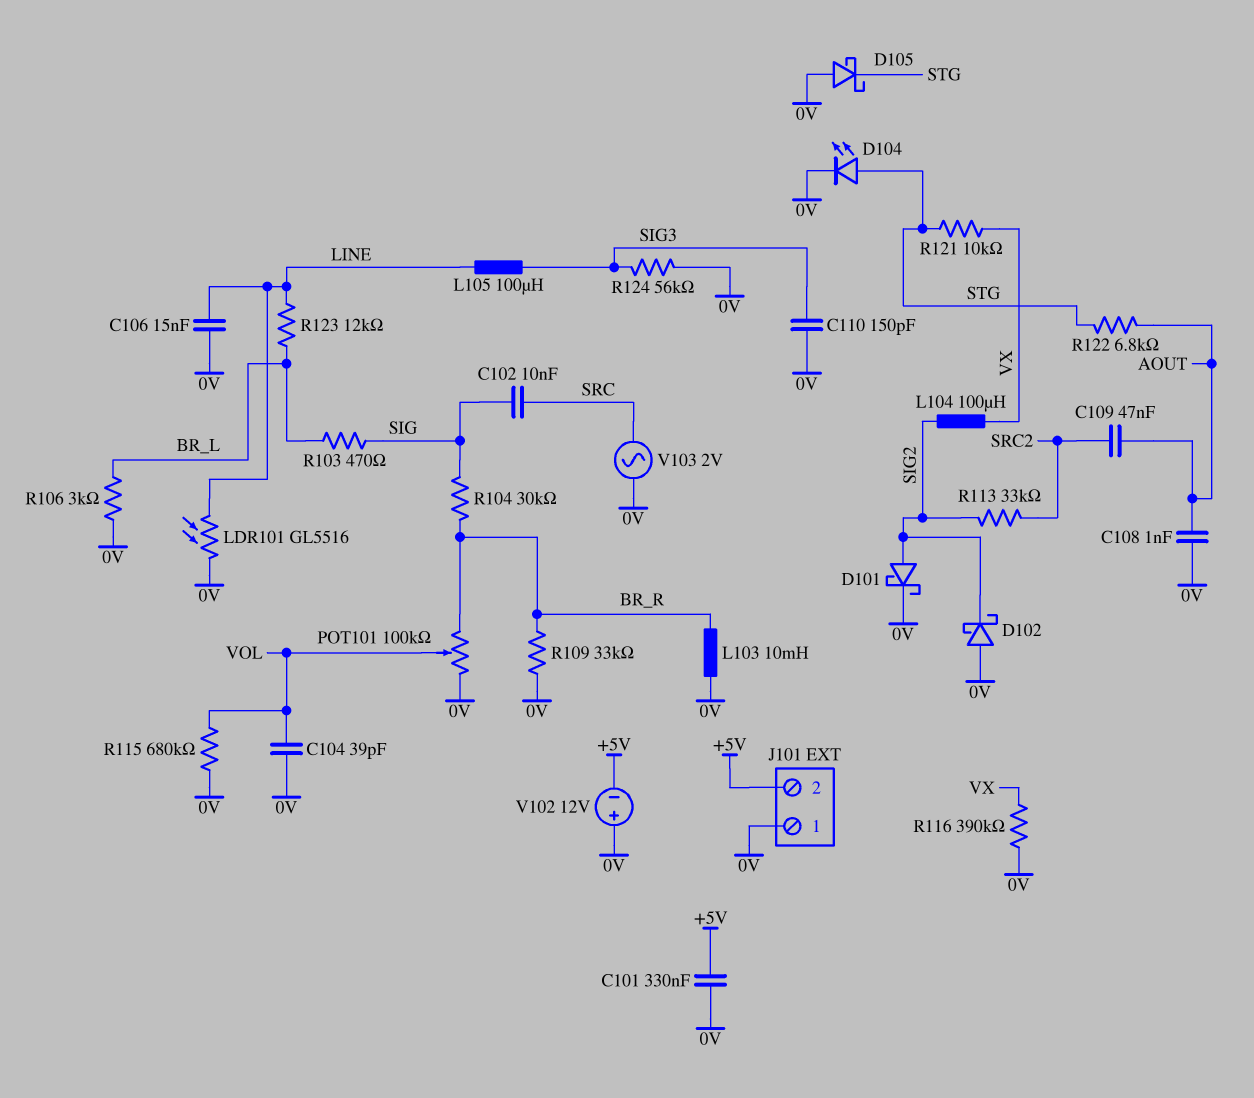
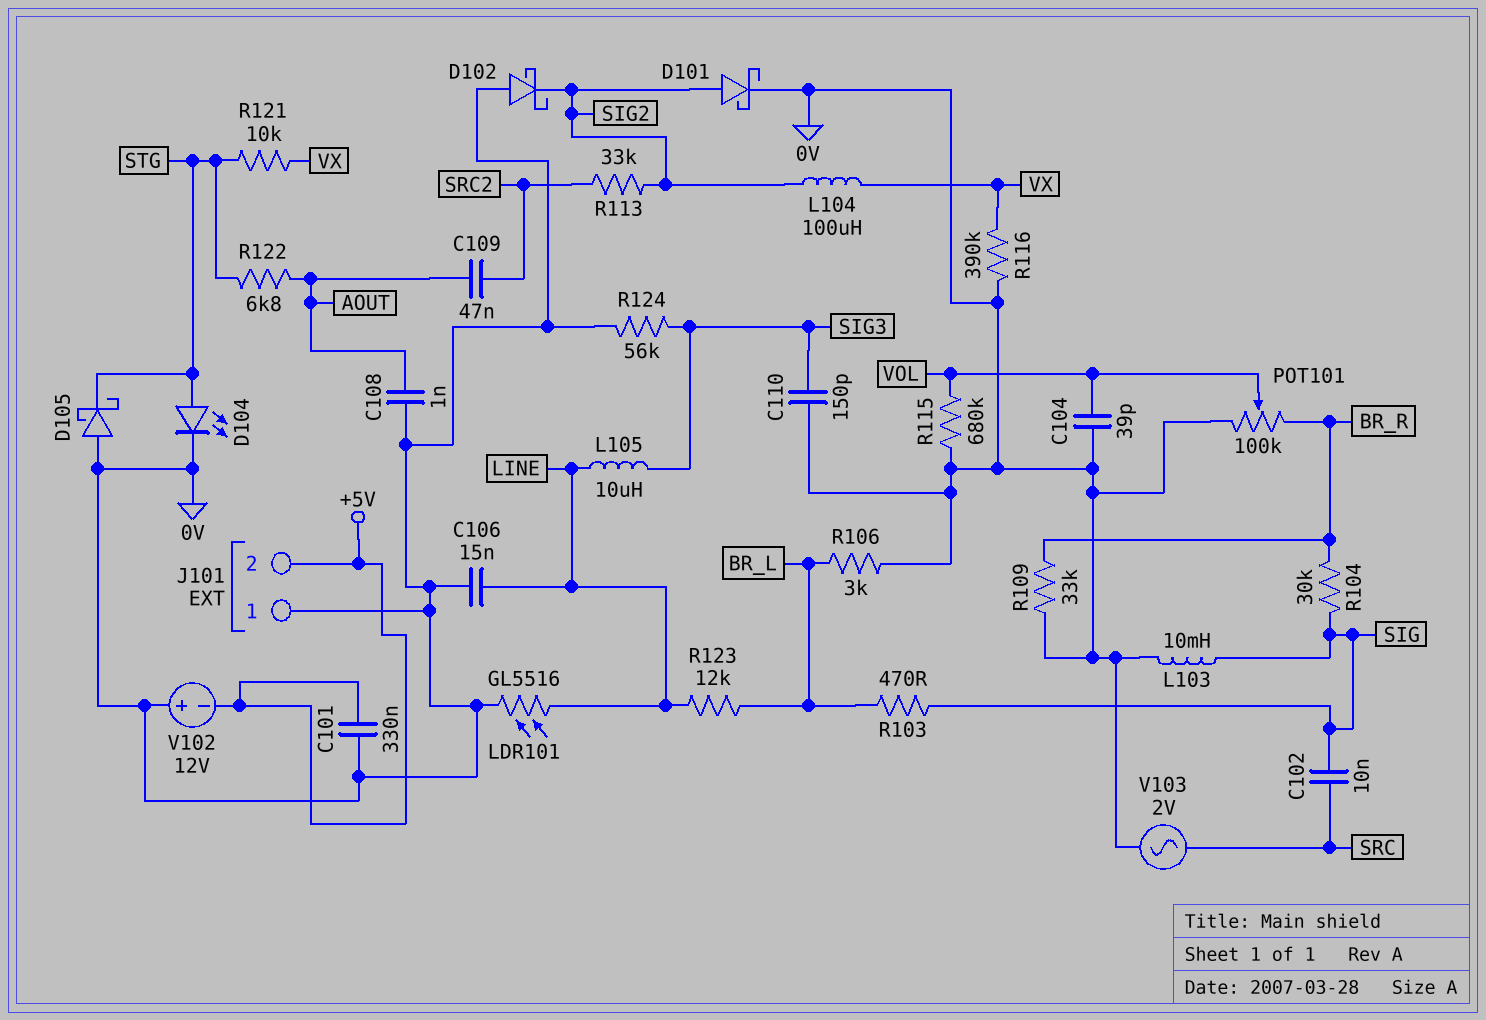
L103: 10mH (0V, BR_R) -> 10mH (0V, SIG)
L105: 100uH (LINE, SIG3) -> 10uH (LINE, SIG3)

